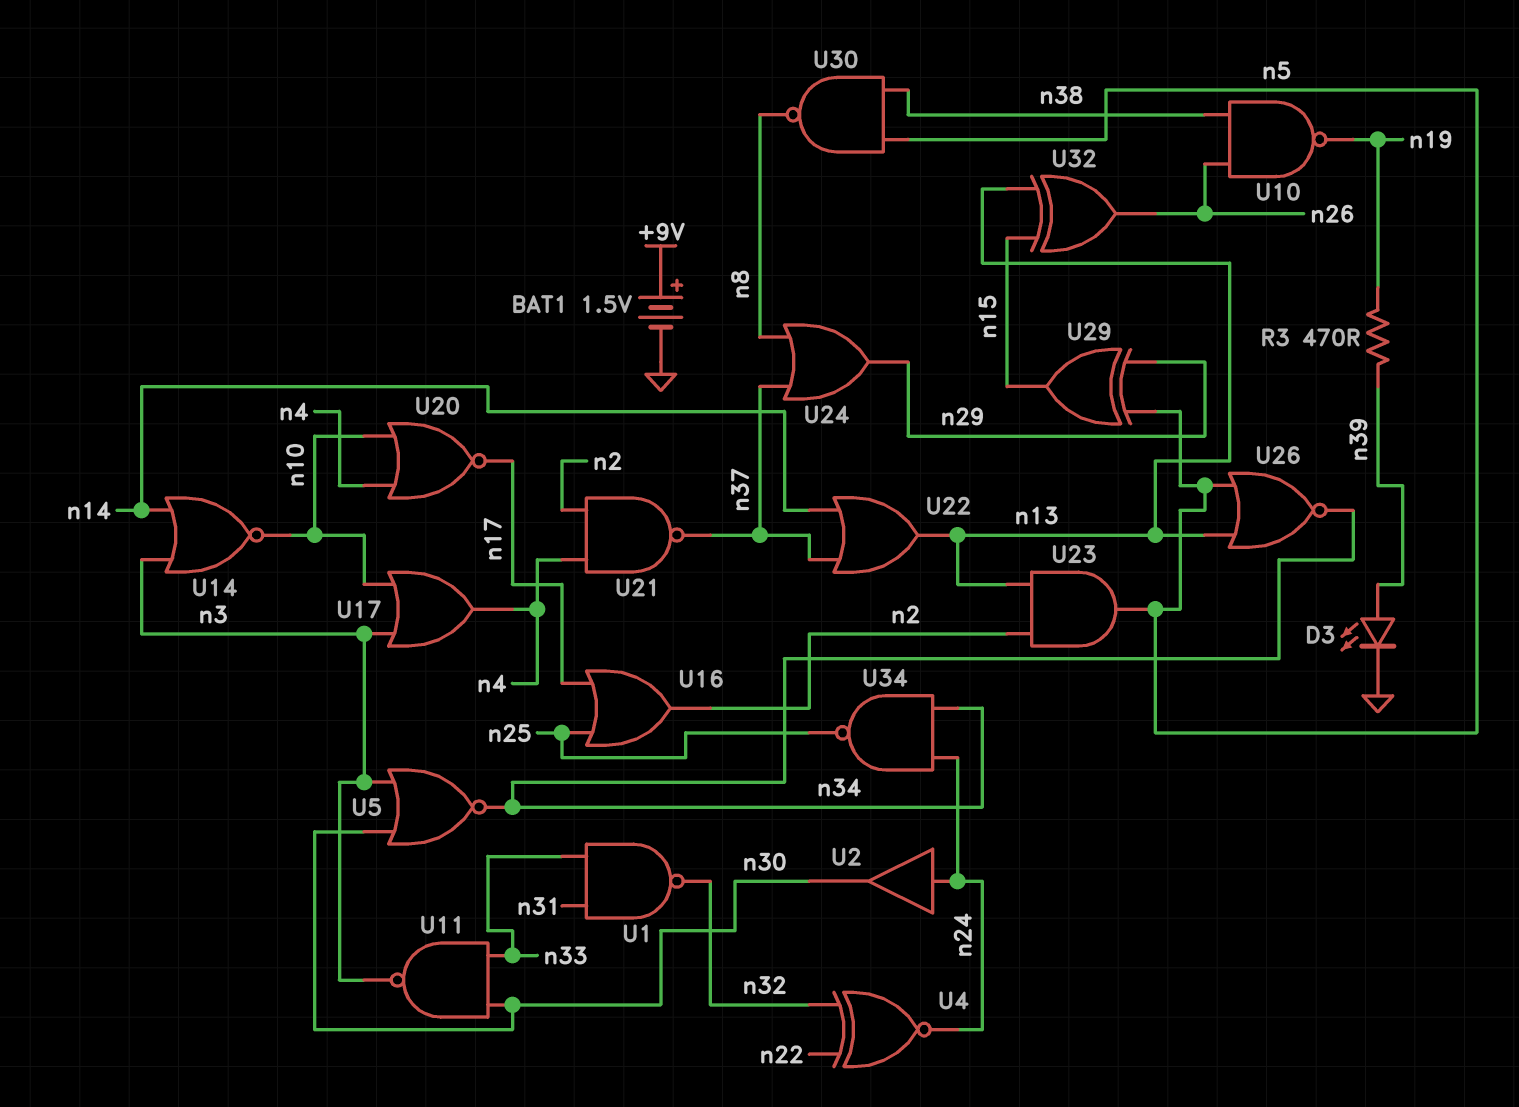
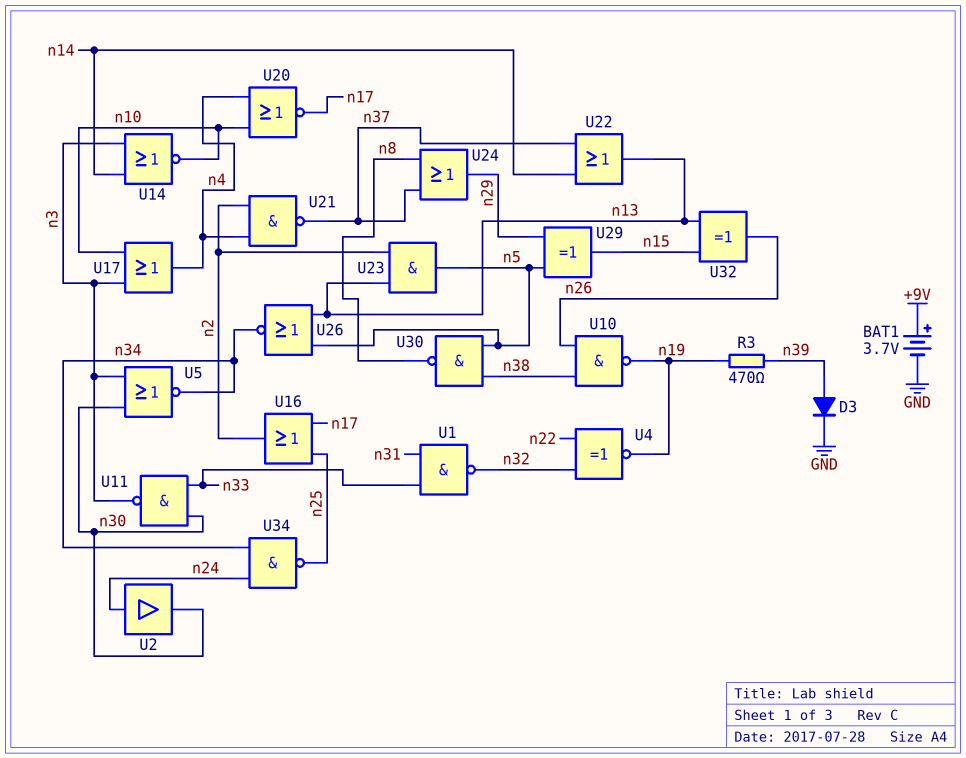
BAT1: 1.5V (plus +9V, minus GND) -> 3.7V (plus +9V, minus GND)
D3: LED (A n39, K GND) -> diode (A n39, K GND)
U4: XNOR (in n22, in n32, out n24) -> XNOR (in n22, in n32, out n19)

